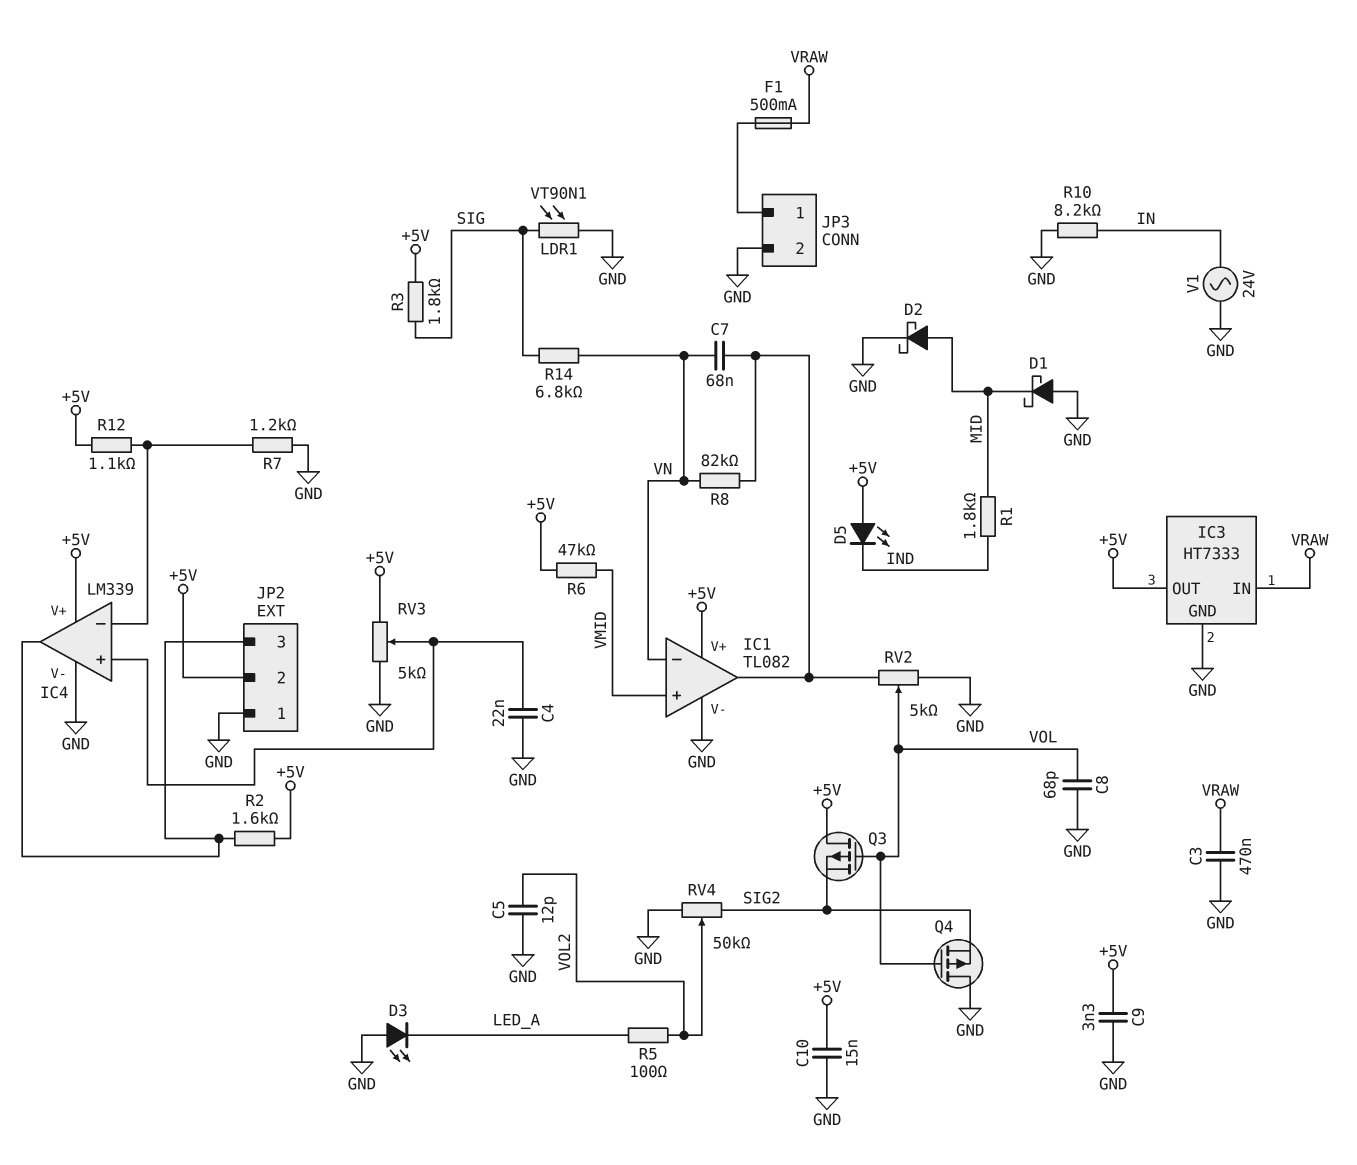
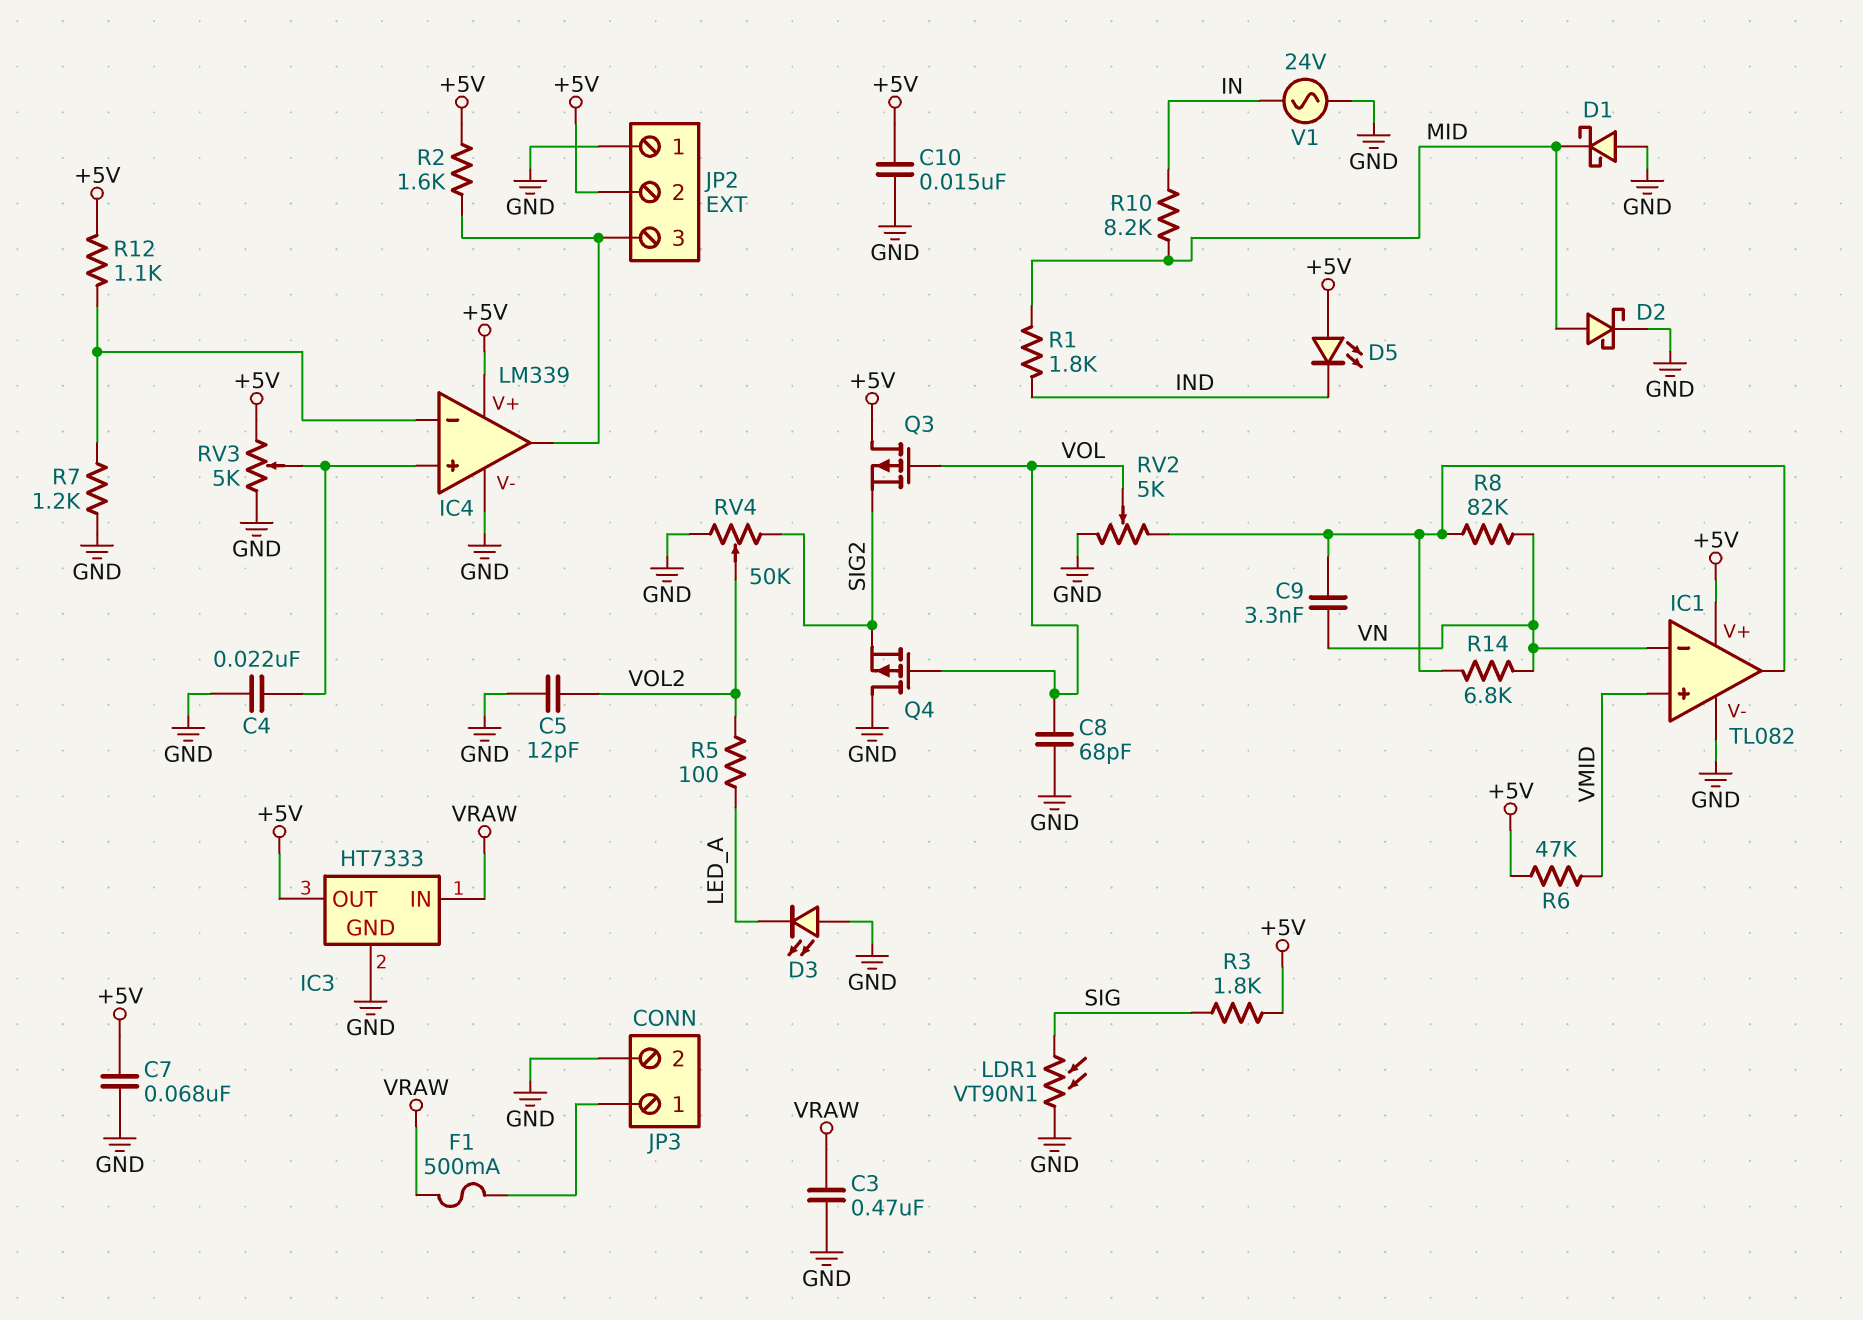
C7: 68nF (IC1/out, VN) -> 68nF (+5V, GND)
C9: 3.3nF (+5V, GND) -> 3.3nF (IC1/out, VN)
R10: 8.2k (GND, IN) -> 8.2k (IN, MID)
R14: 6.8k (SIG, VN) -> 6.8k (IC1/out, VN)

